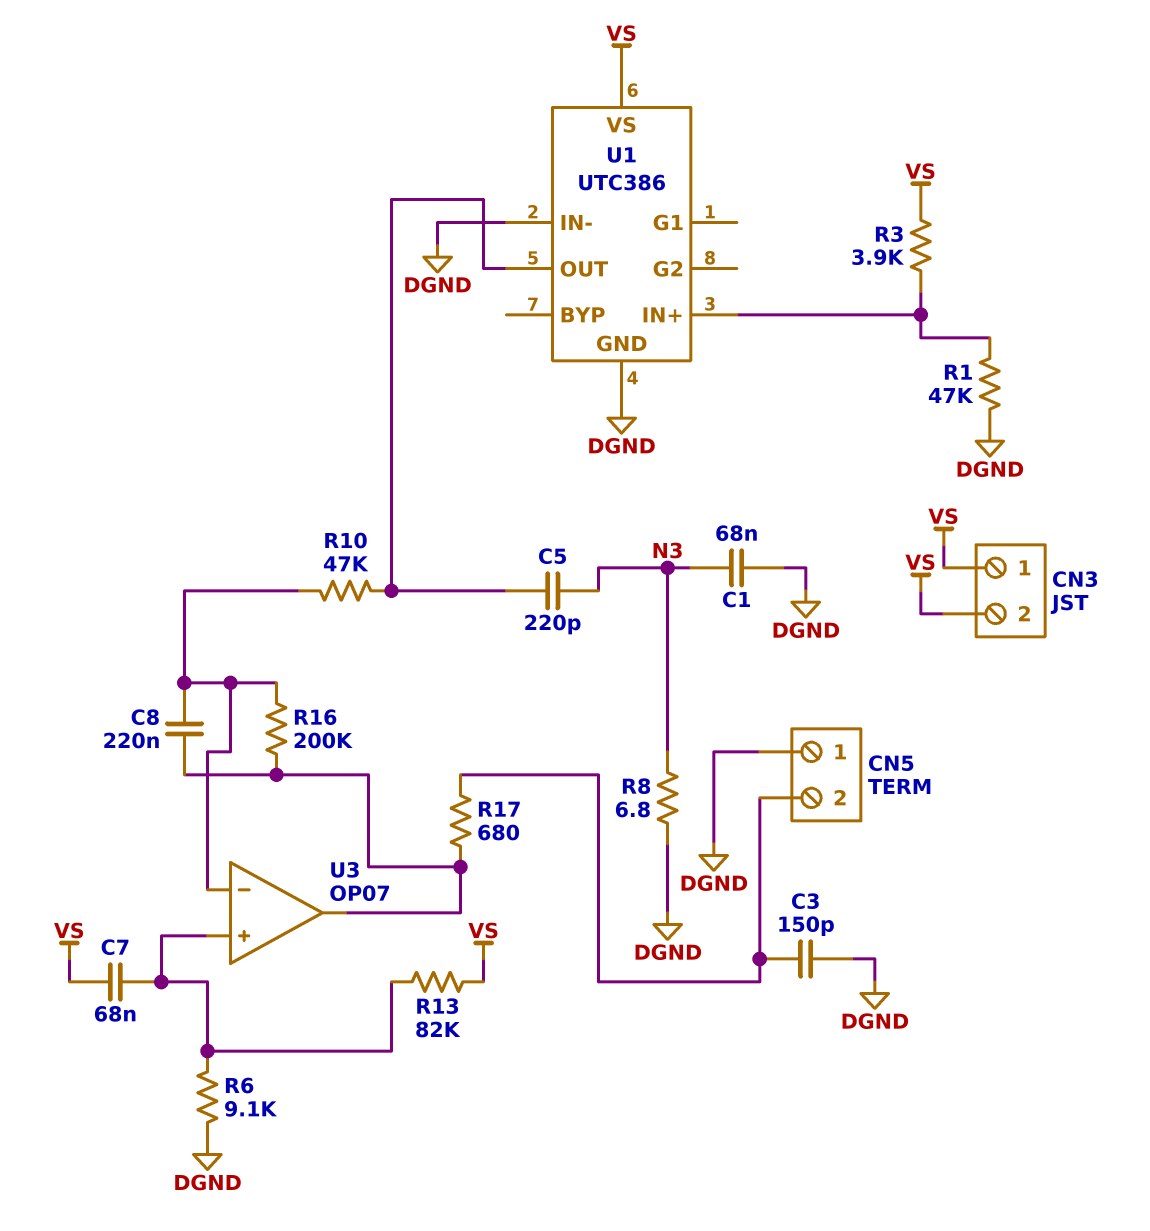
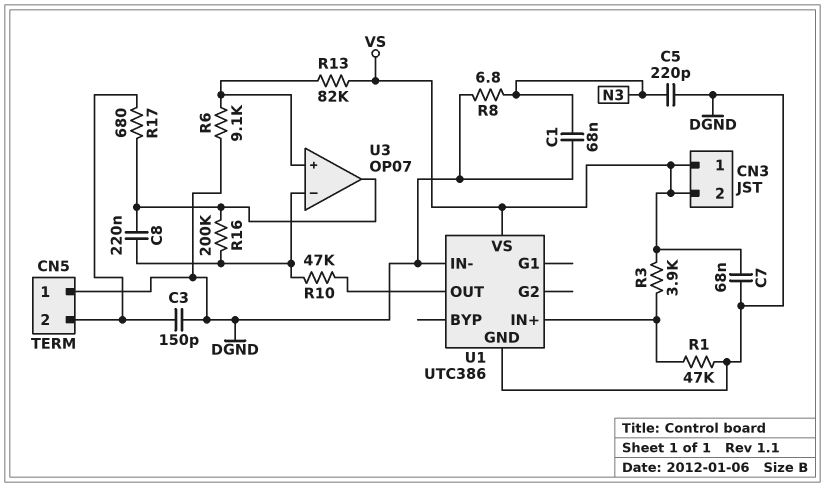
C5: 220pF (N3, U1/OUT) -> 220pF (DGND, N3)
C7: 68nF (U3/in+, VS) -> 68nF (DGND, VS)

